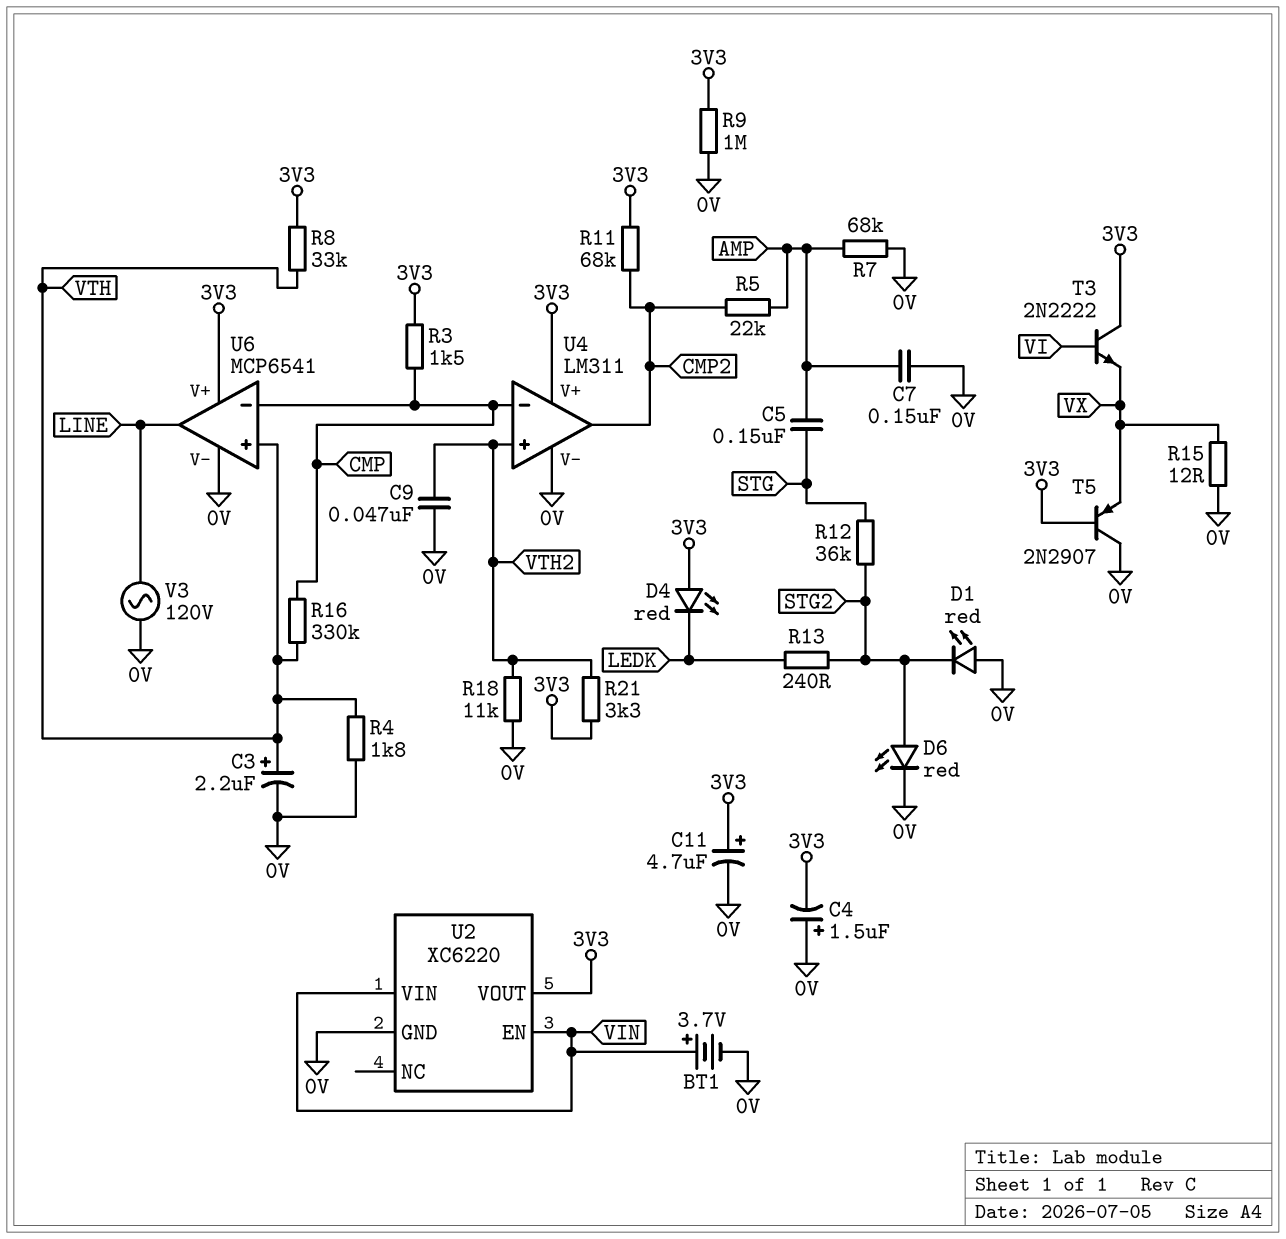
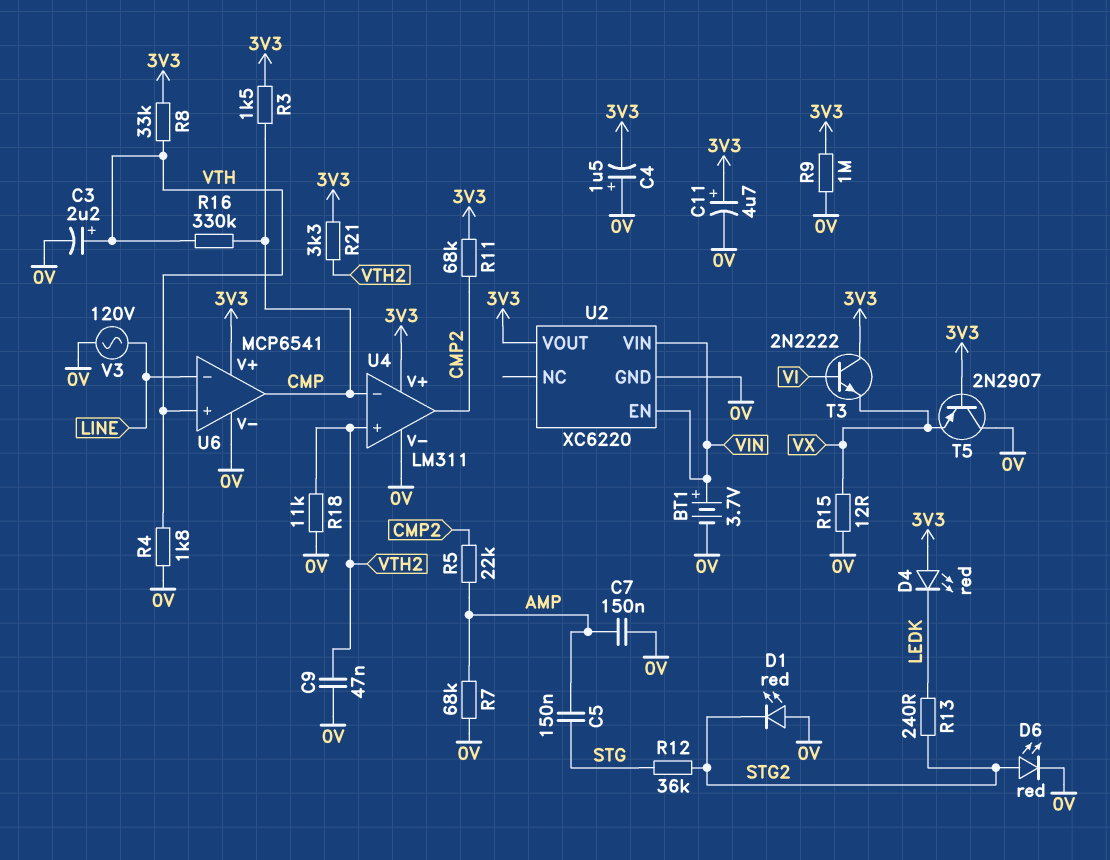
U6 pin in-: CMP -> LINE
U6 pin out: LINE -> CMP

